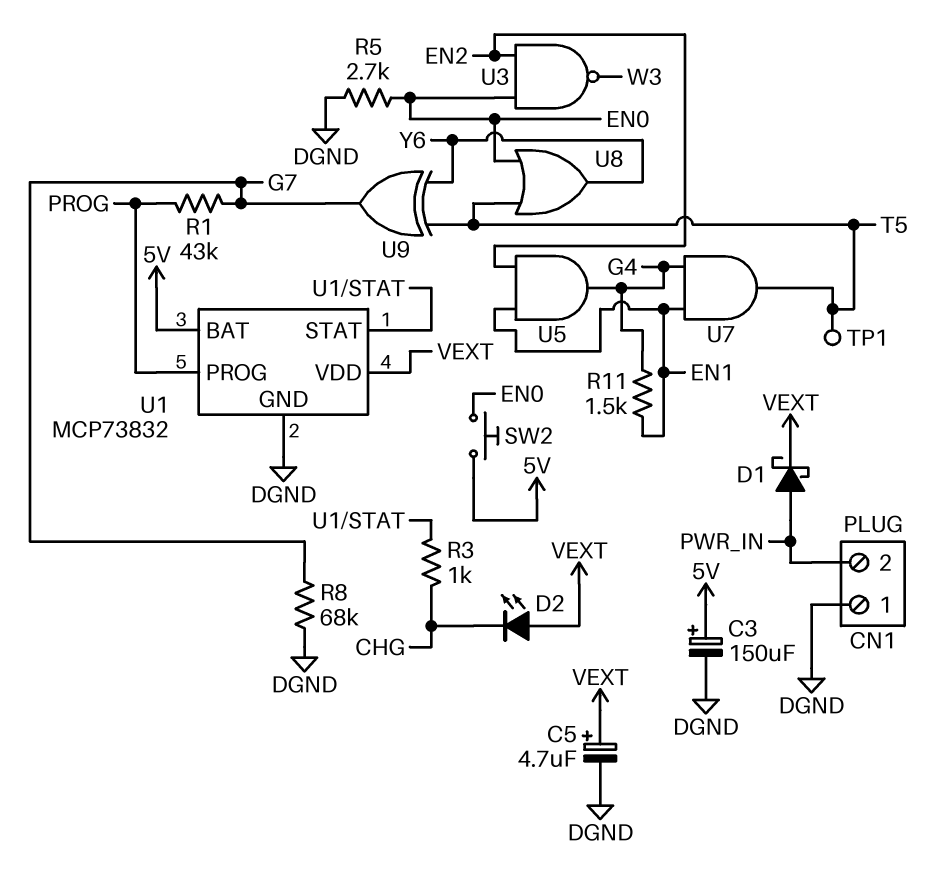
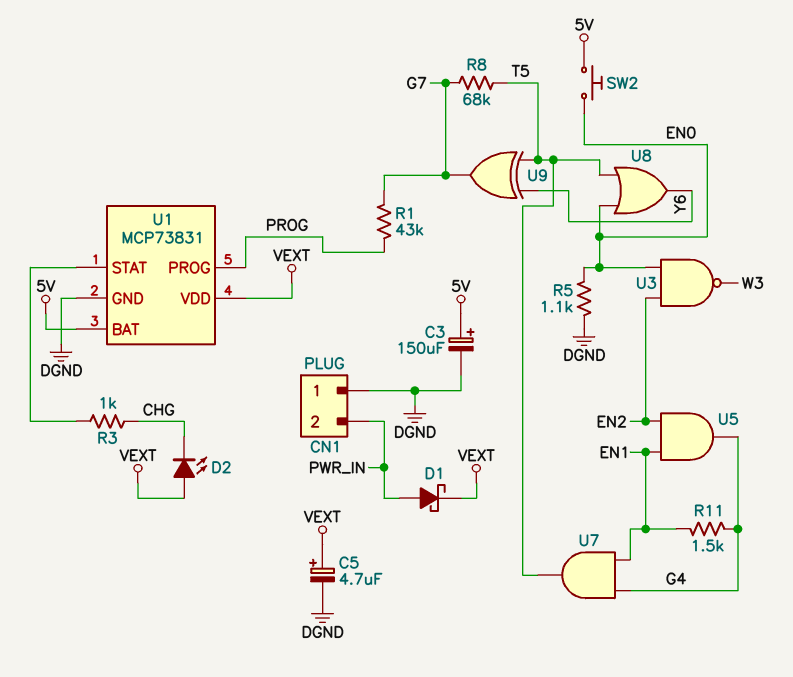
R5: 2.7k (DGND, EN0) -> 1.1k (DGND, EN0)
R8: 68k (DGND, G7) -> 68k (G7, T5)
TP1: test point (T5) -> none
U1: MCP73832 -> MCP73831

